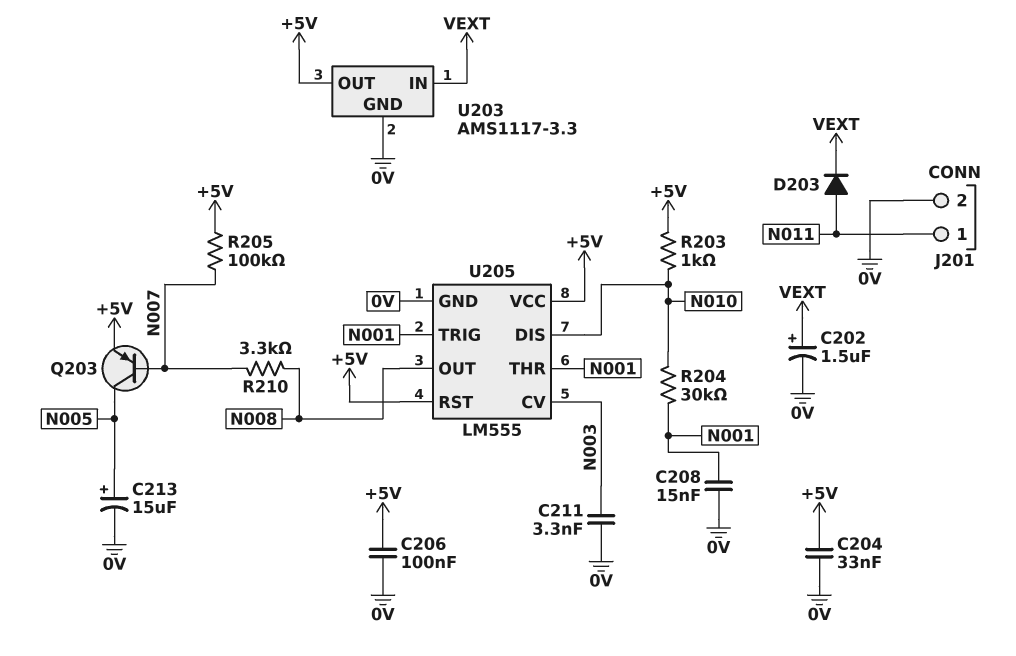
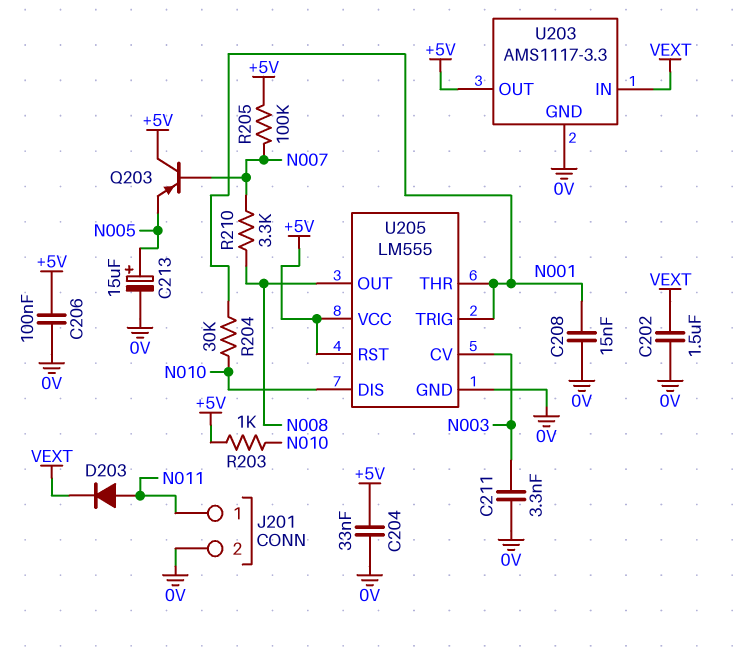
C202: 1.5uF (plus VEXT, minus 0V) -> 1.5uF (0V, VEXT)
Q203: PNP (B N007, C N005, E +5V) -> PNP (B N007, C +5V, E N005)

